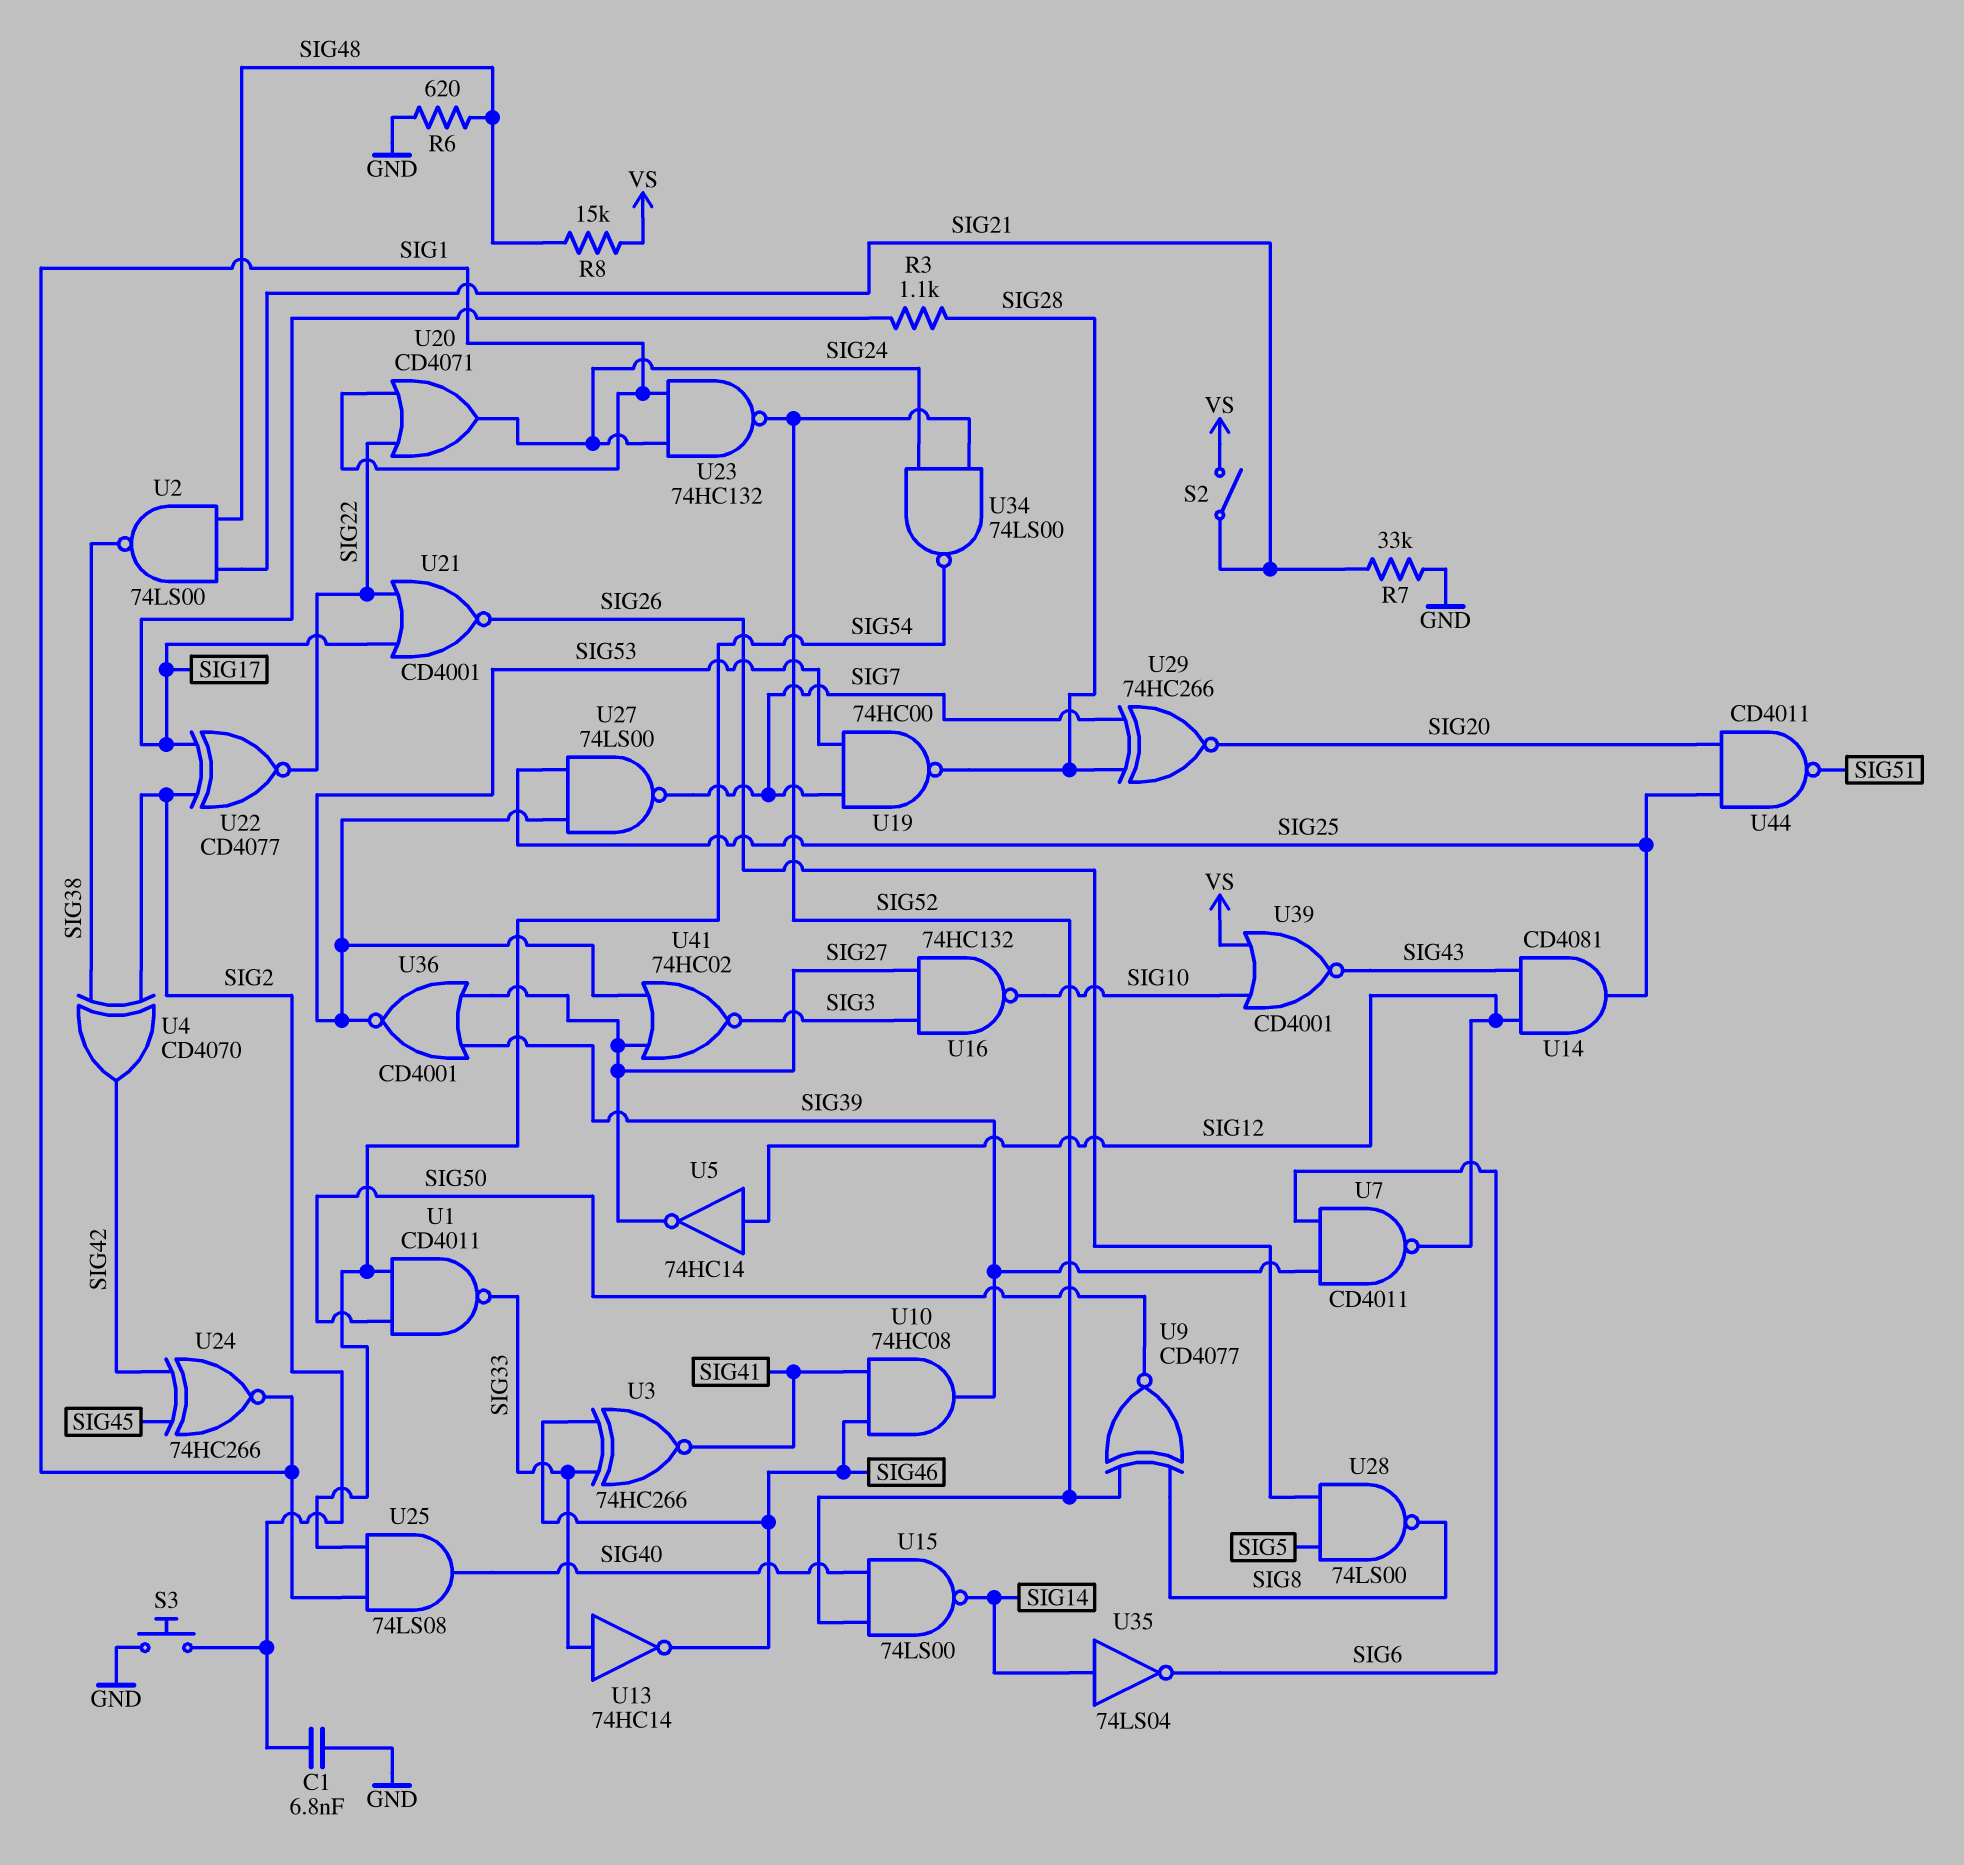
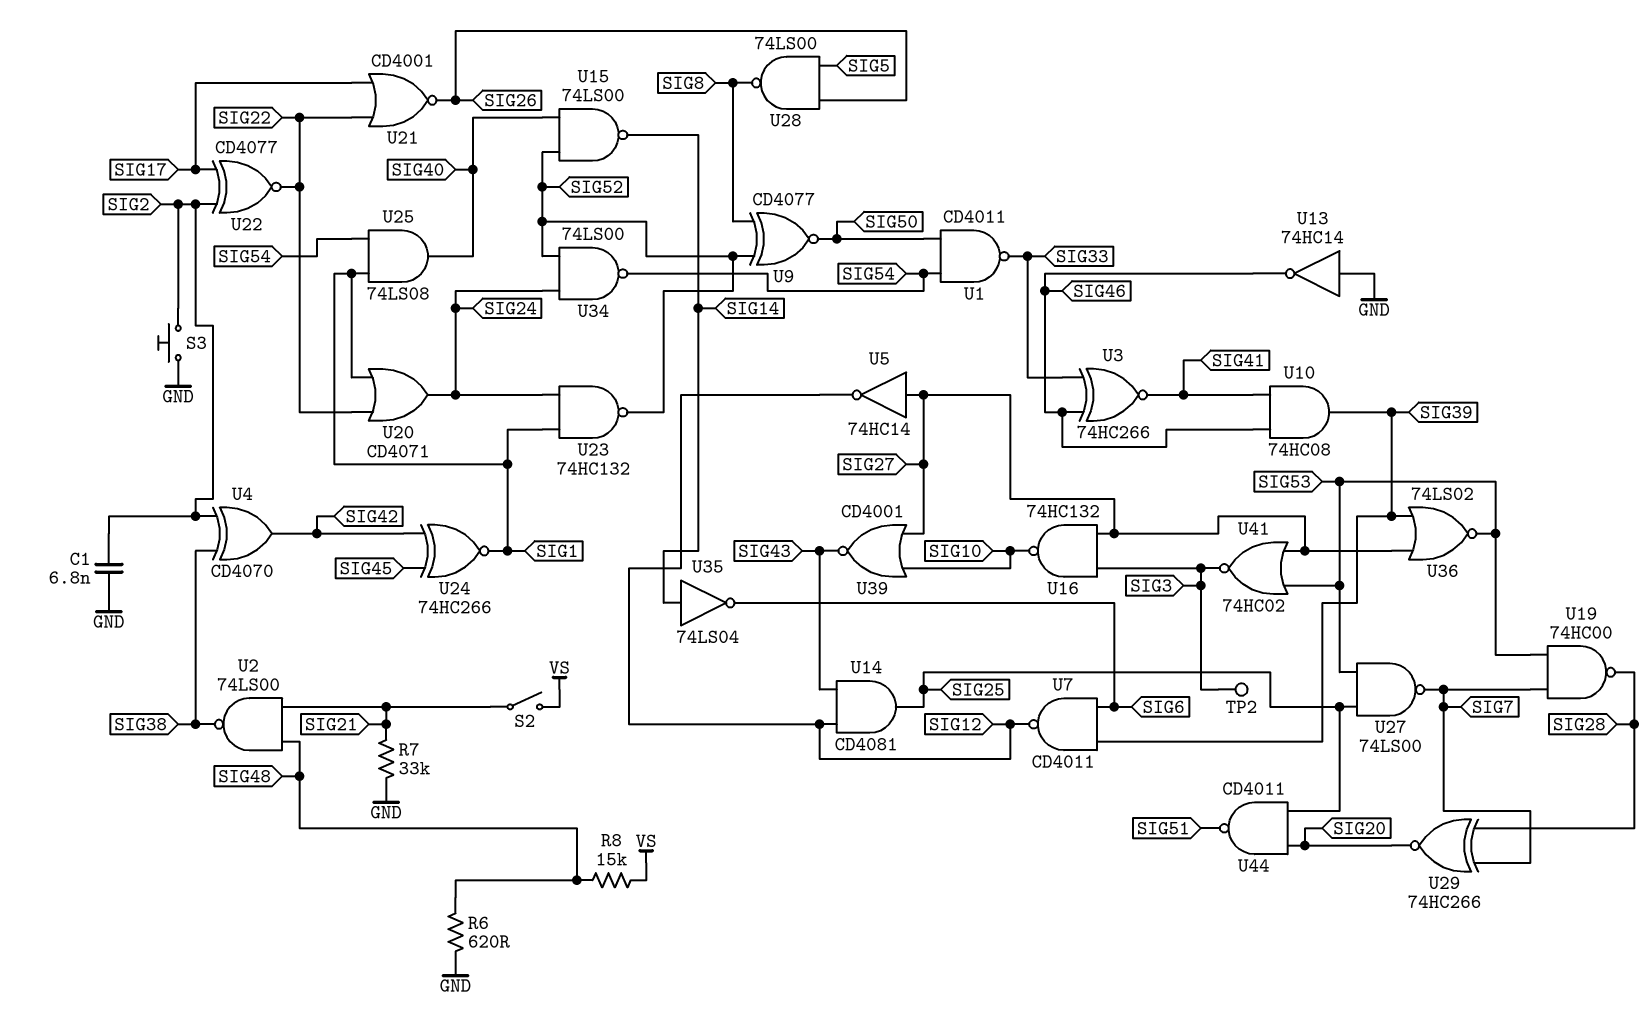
R3: 1.1k (SIG17, SIG28) -> none
TP2: none -> test point (SIG3)
U5: NOT 74HC14 (in SIG12, out SIG27) -> NOT 74HC14 (in SIG27, out SIG12)
U13: NOT 74HC14 (in SIG33, out SIG46) -> NOT 74HC14 (in GND, out SIG46)
U36: NOR CD4001 (in SIG27, in SIG39, out SIG53) -> NOR 74LS02 (in SIG27, in SIG39, out SIG53)
U39: NOR CD4001 (in SIG10, in VS, out SIG43) -> NOR CD4001 (in SIG10, in SIG27, out SIG43)

